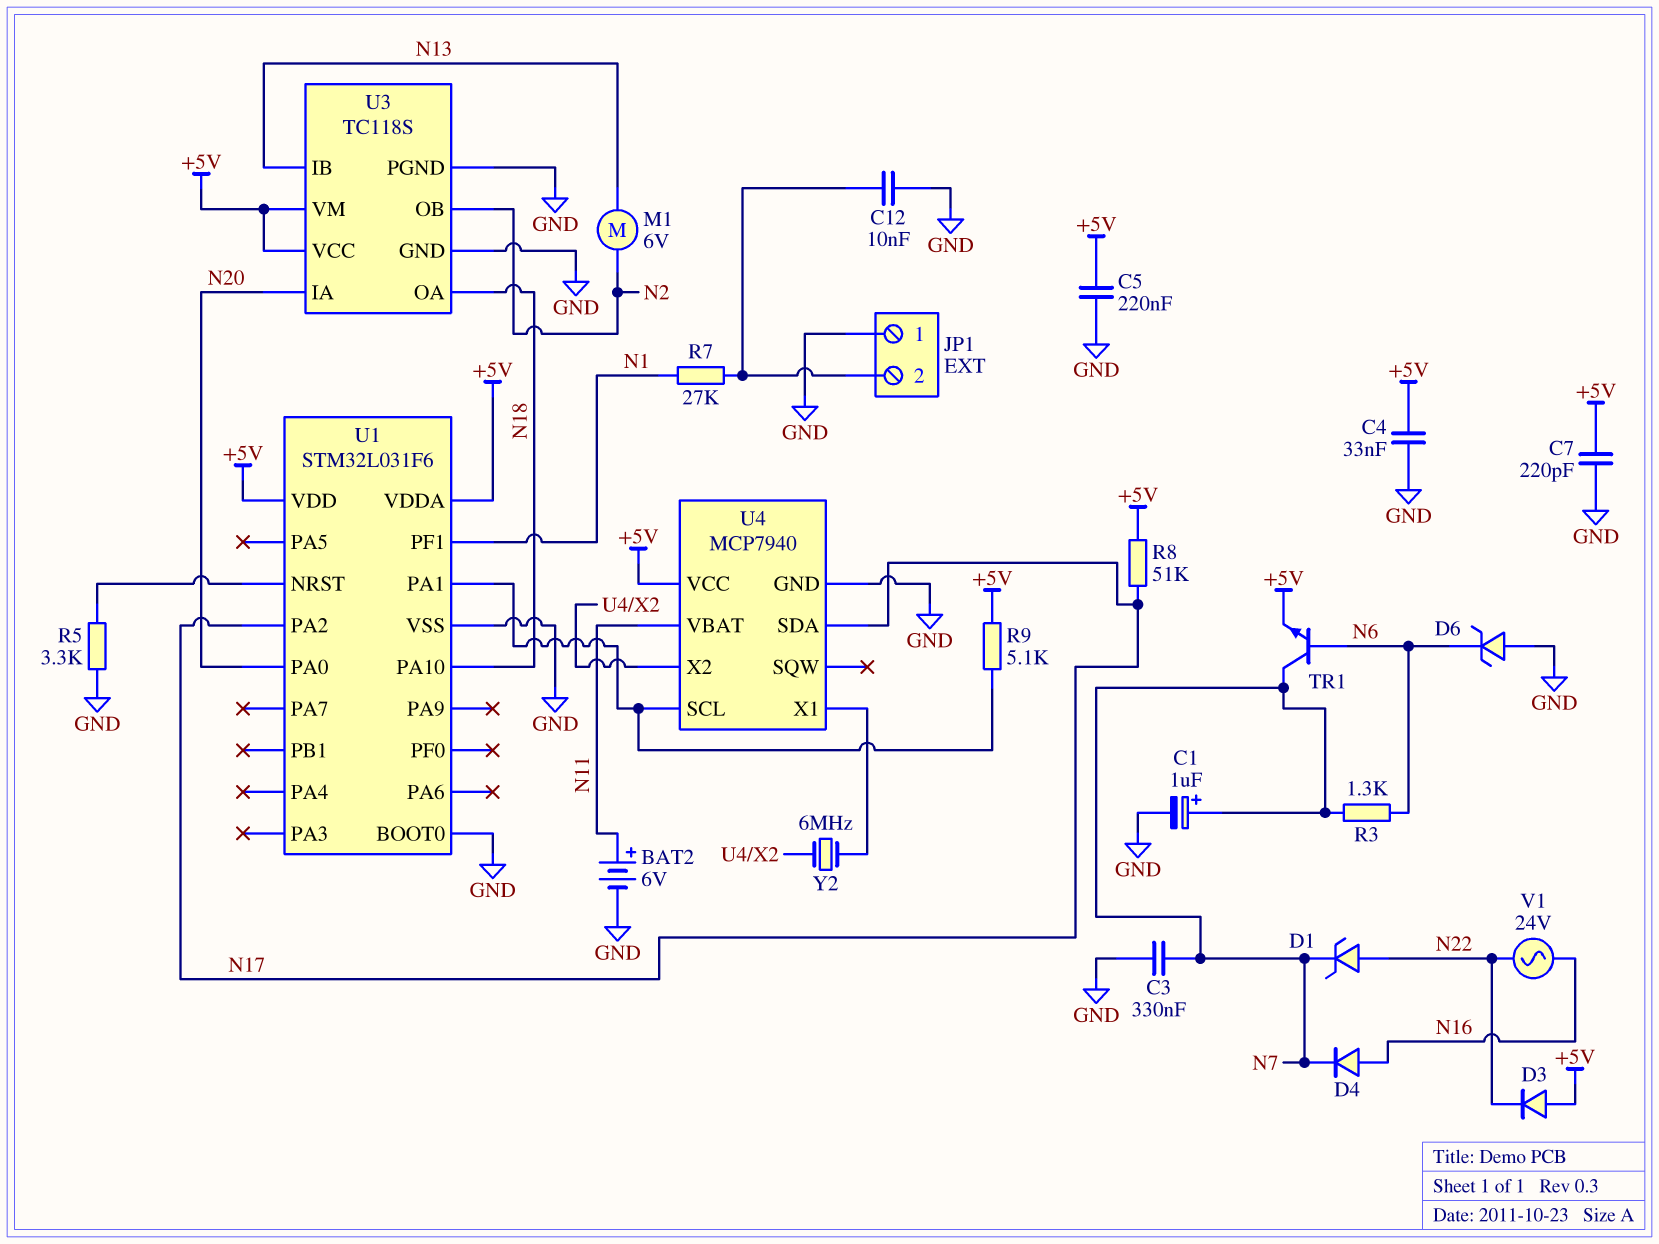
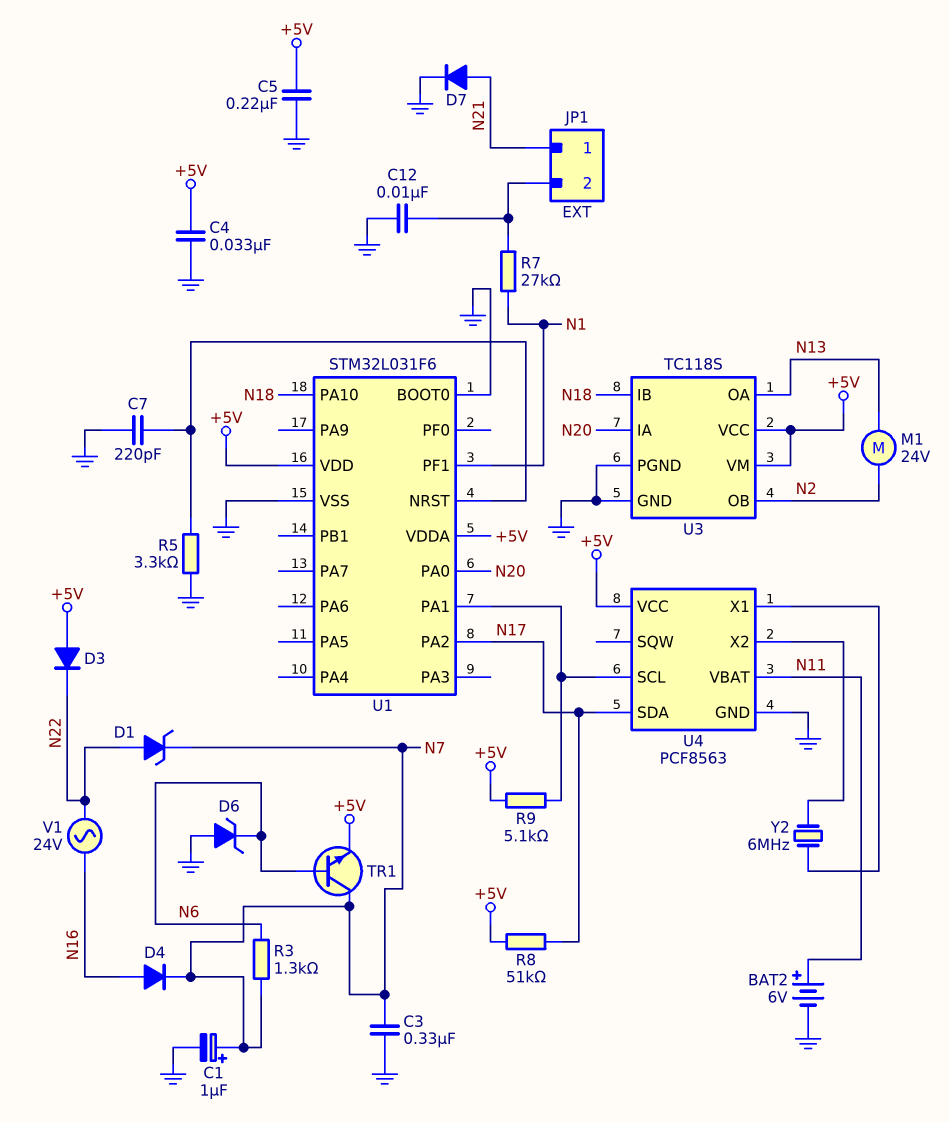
C7: 220pF (+5V, GND) -> 220pF (GND, U1/NRST)
D7: none -> diode (A N21, K GND)
JP1 pin 1: GND -> N21
M1: motor 6V (N2, N13) -> motor 24V (N2, N13)
U3 pin IB: N13 -> N18
U3 pin OA: N18 -> N13
U4: MCP7940 -> PCF8563

